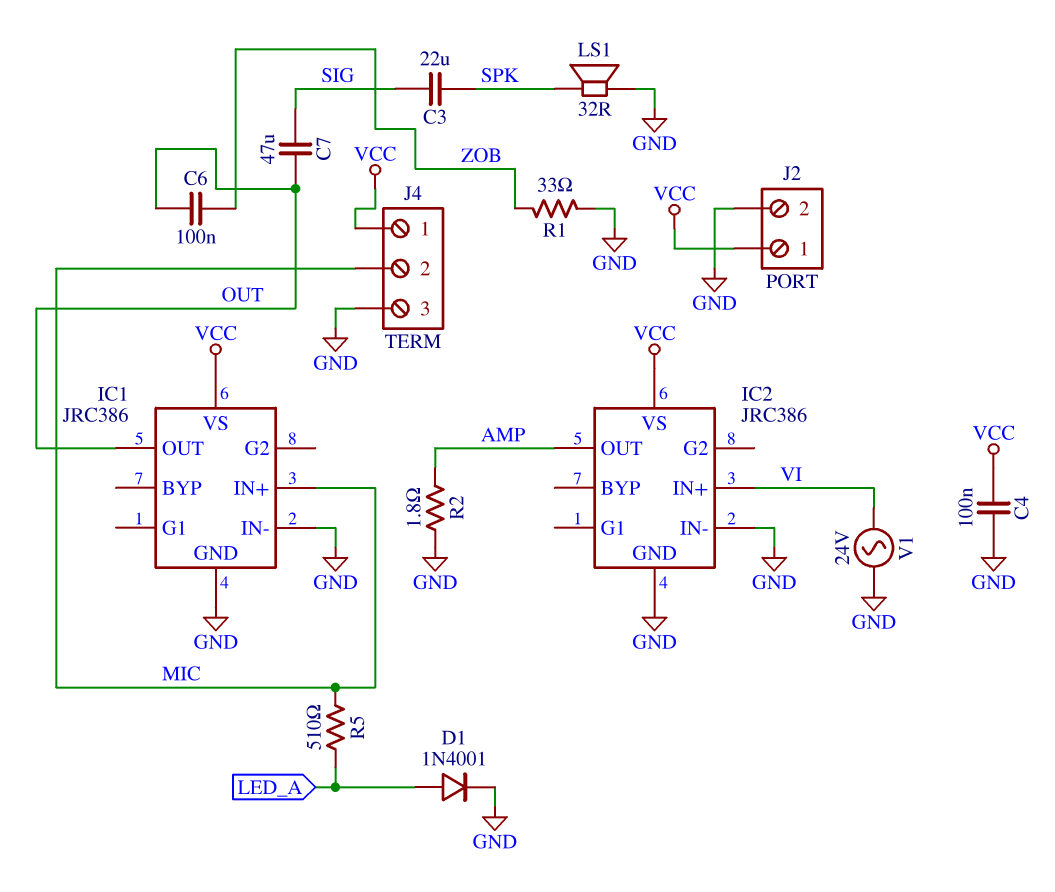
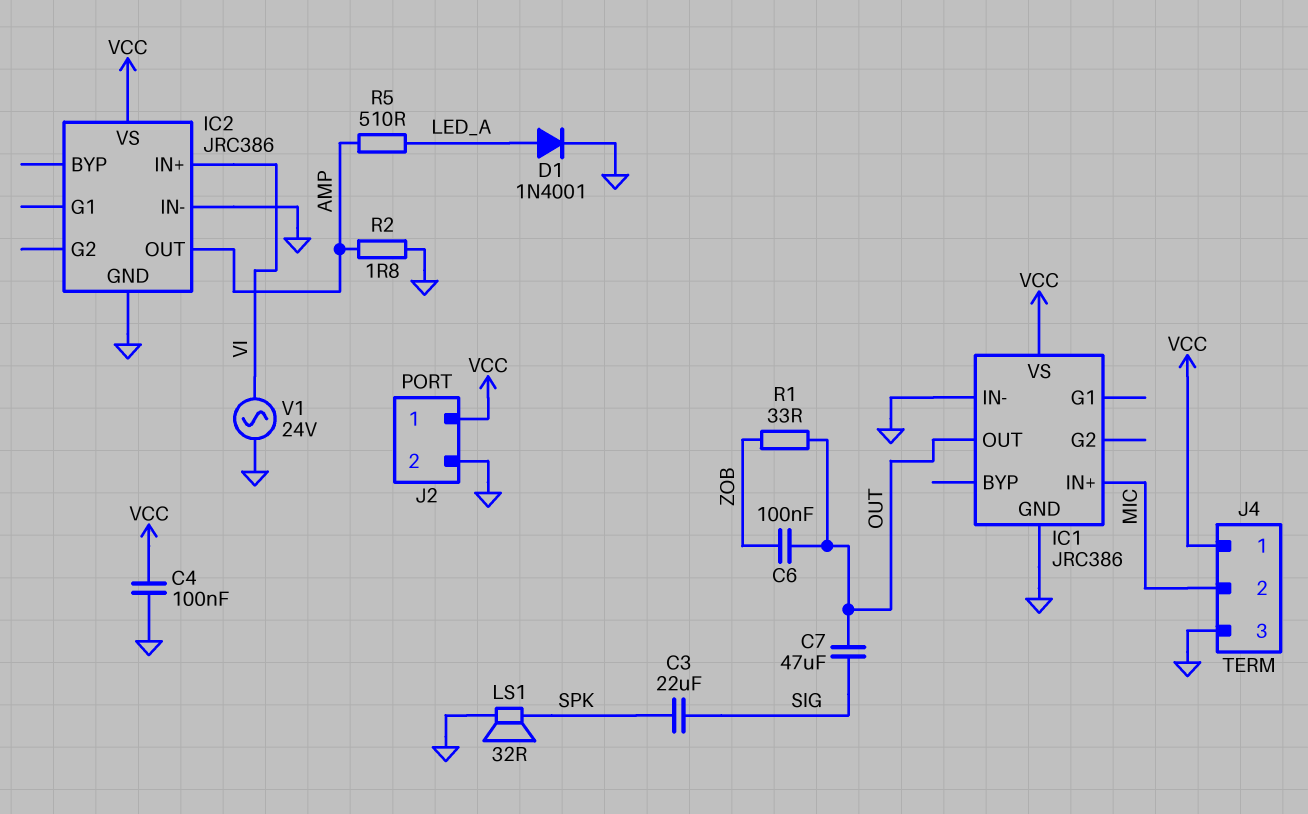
R1: 33 (GND, ZOB) -> 33 (OUT, ZOB)
R5: 510 (LED_A, MIC) -> 510 (AMP, LED_A)

